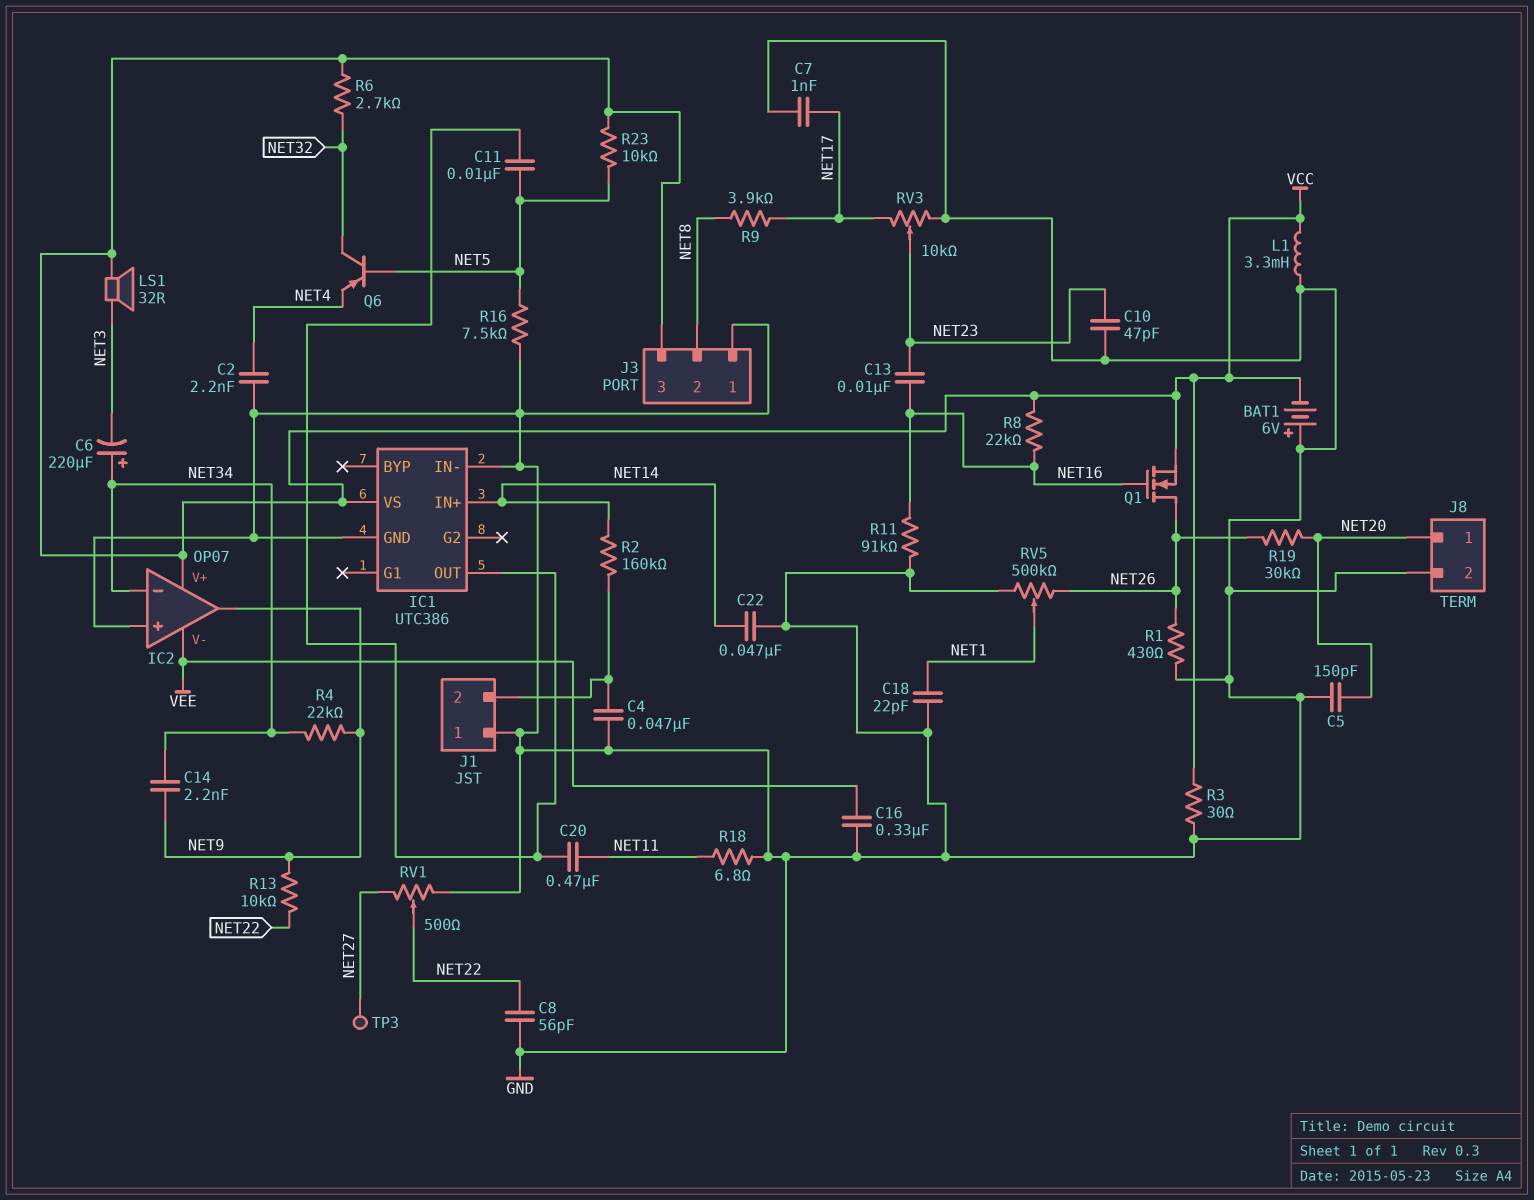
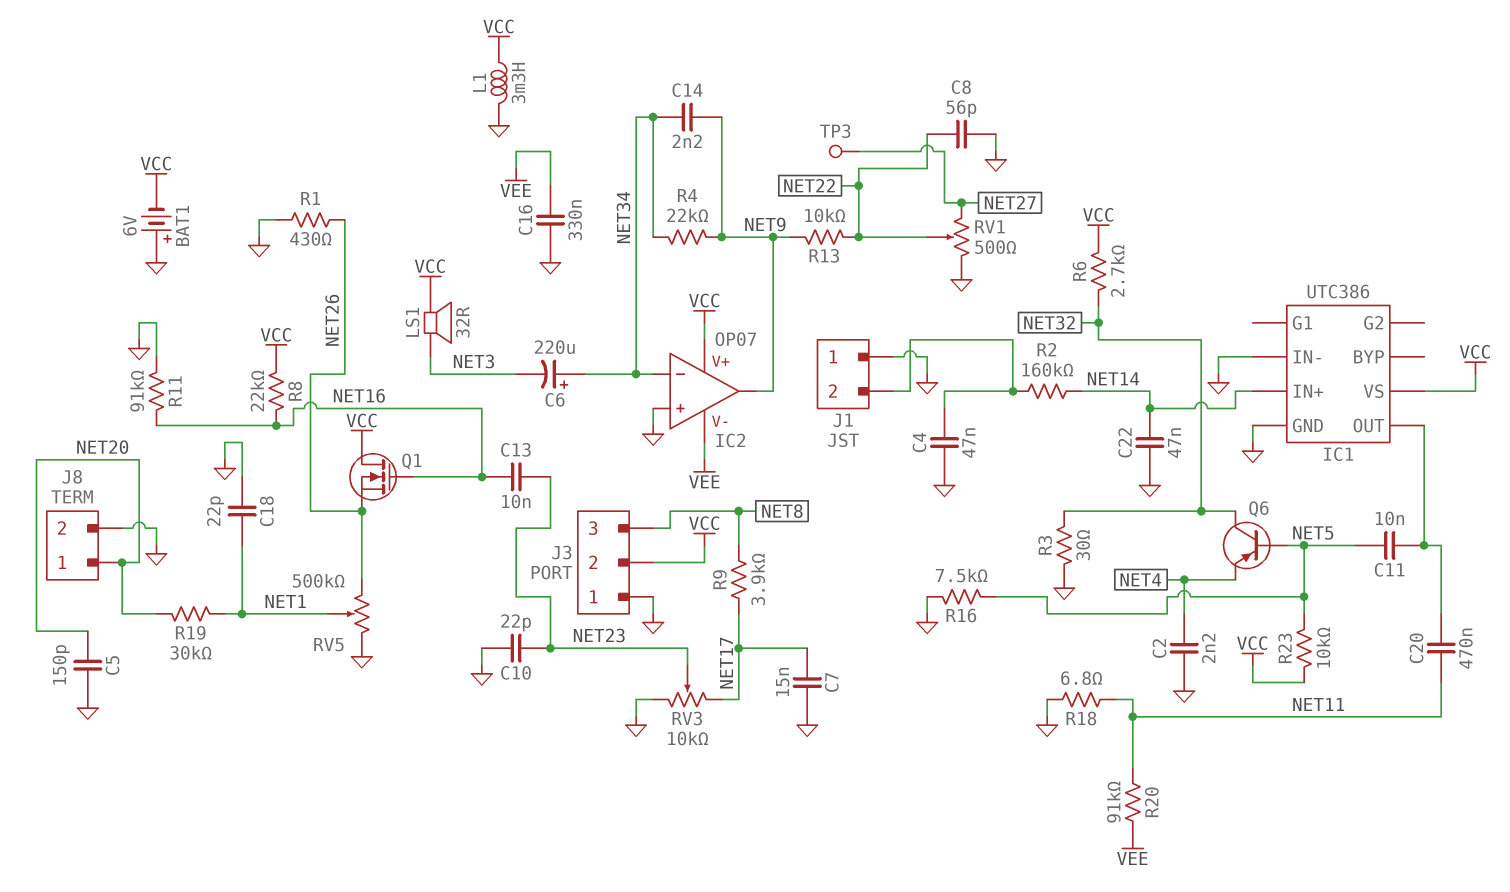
C7: 1nF (GND, NET17) -> 15nF (GND, NET17)
C10: 47pF (GND, NET23) -> 22pF (GND, NET23)
J3 pin 2: NET8 -> VCC
J3 pin 3: VCC -> NET8
Q1: NMOS (G NET16, D NET26, S VCC) -> NMOS (G NET16, D VCC, S NET26)
R3: 30 (GND, VCC) -> 30 (GND, NET32)
R19: 30k (NET20, NET26) -> 30k (NET1, NET20)
R20: none -> 91k (NET11, VEE)

